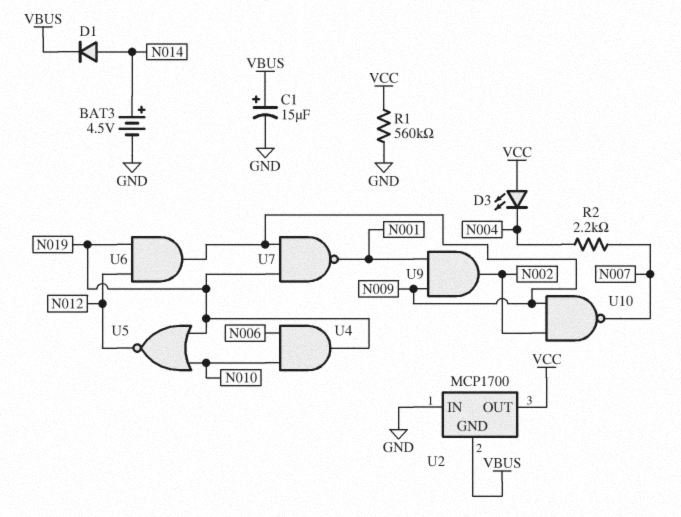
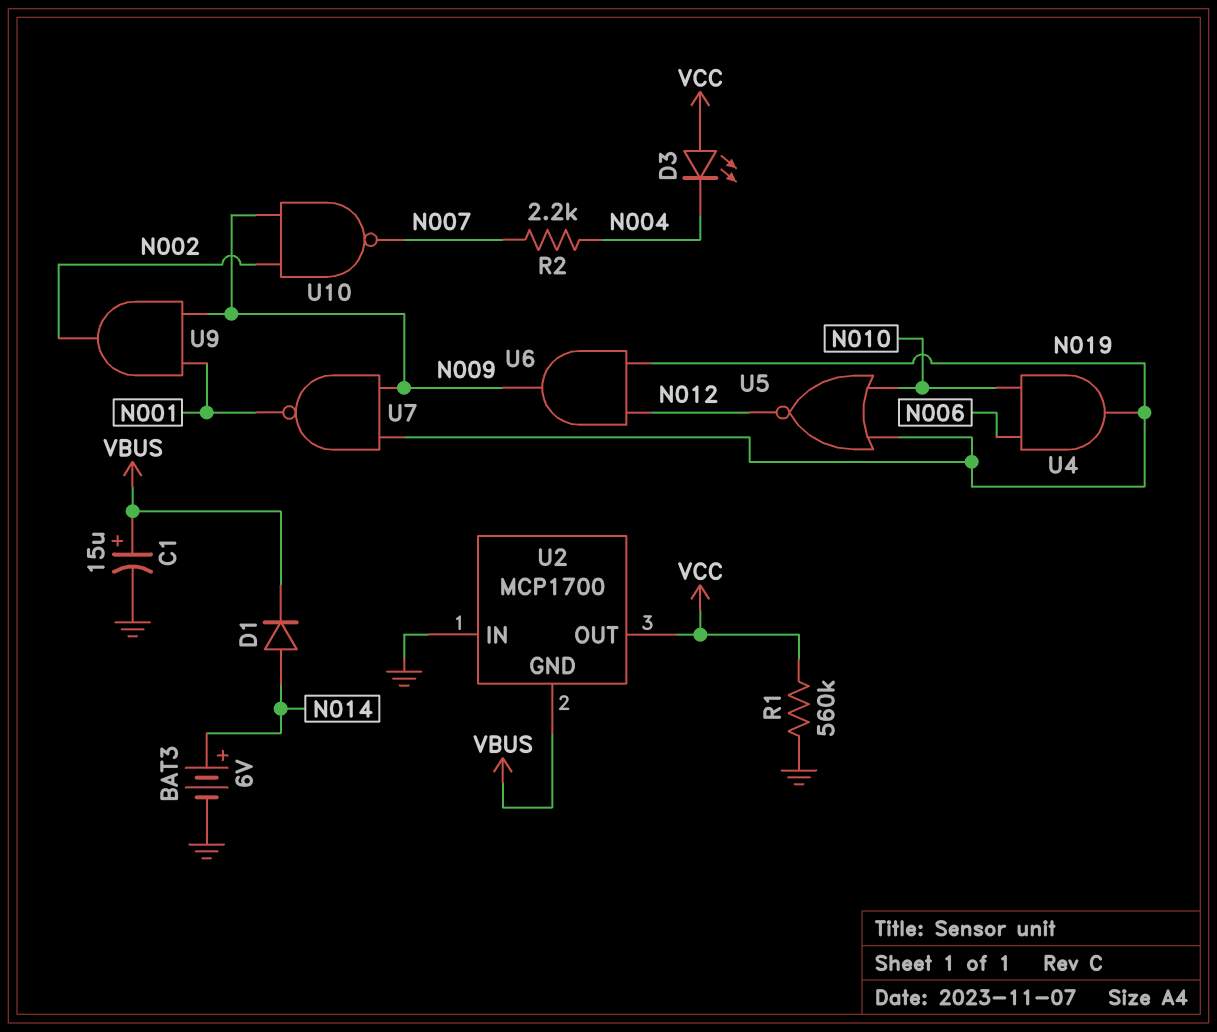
BAT3: 4.5V (plus N014, minus GND) -> 6V (plus N014, minus GND)

